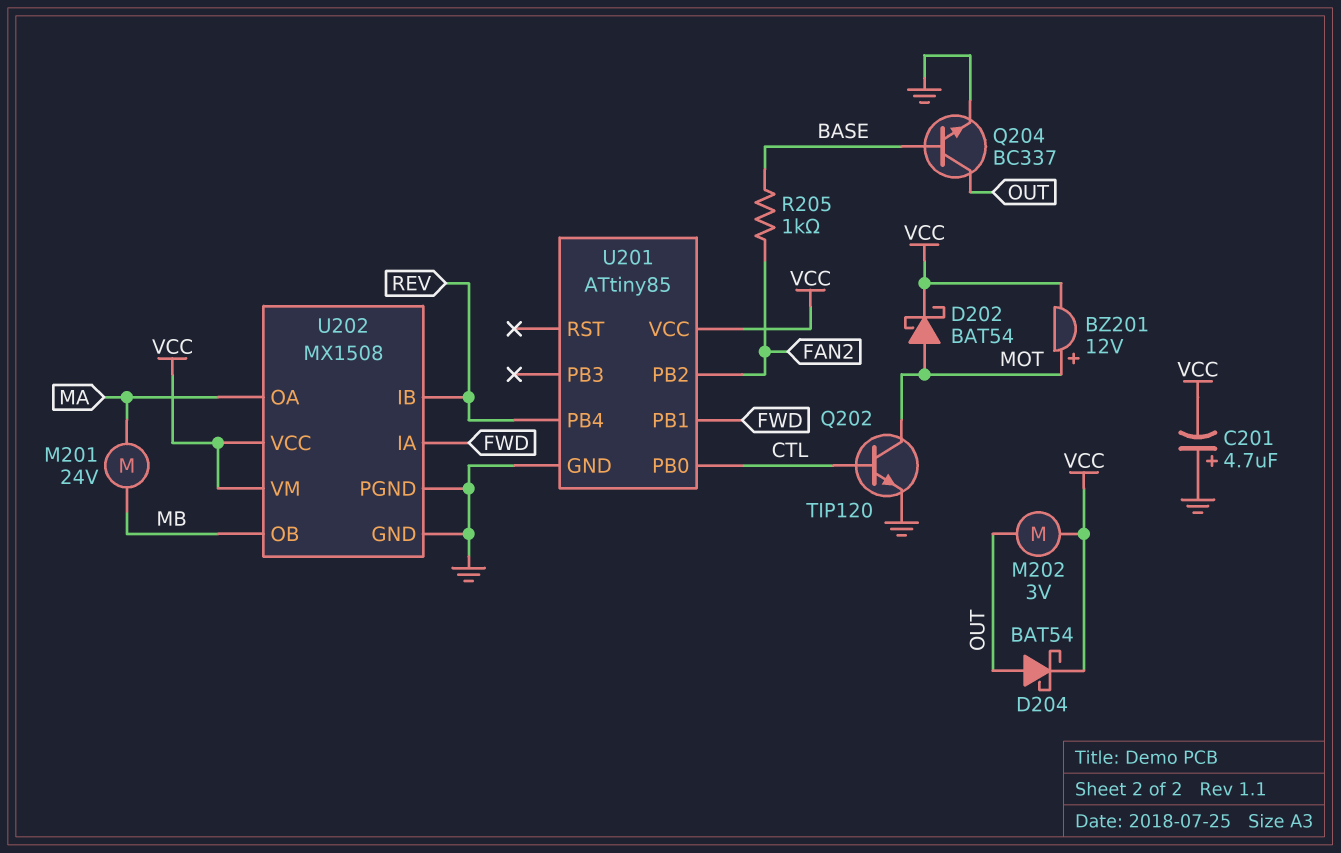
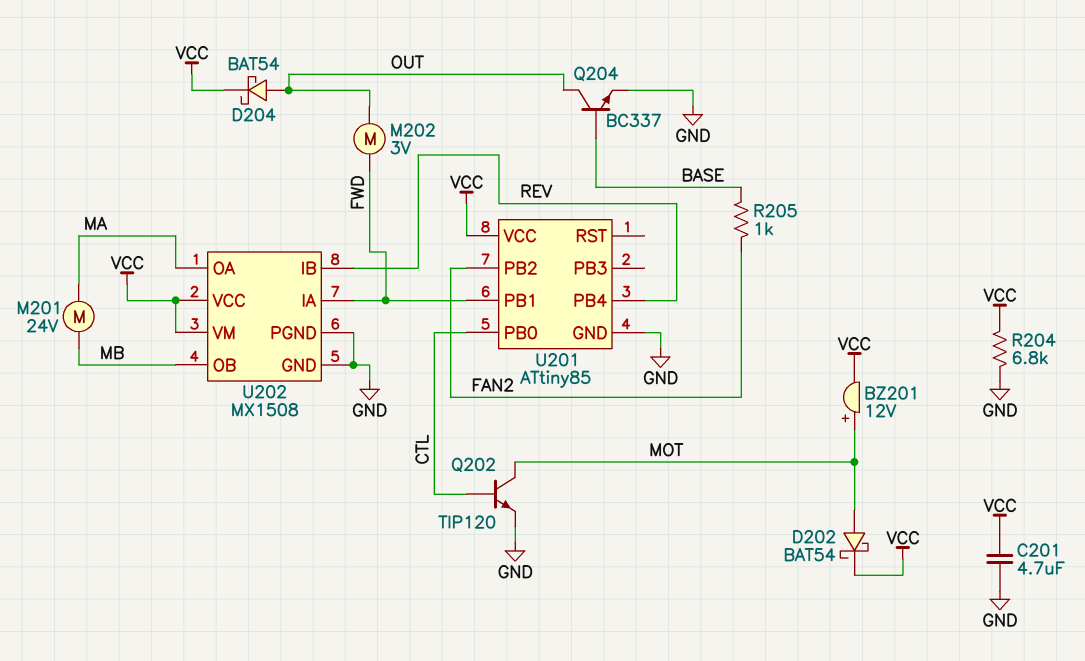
C201: 4.7uF (plus GND, minus VCC) -> 4.7uF (GND, VCC)
M202: motor 3V (OUT, VCC) -> motor 3V (FWD, OUT)
R204: none -> 6.8k (GND, VCC)

